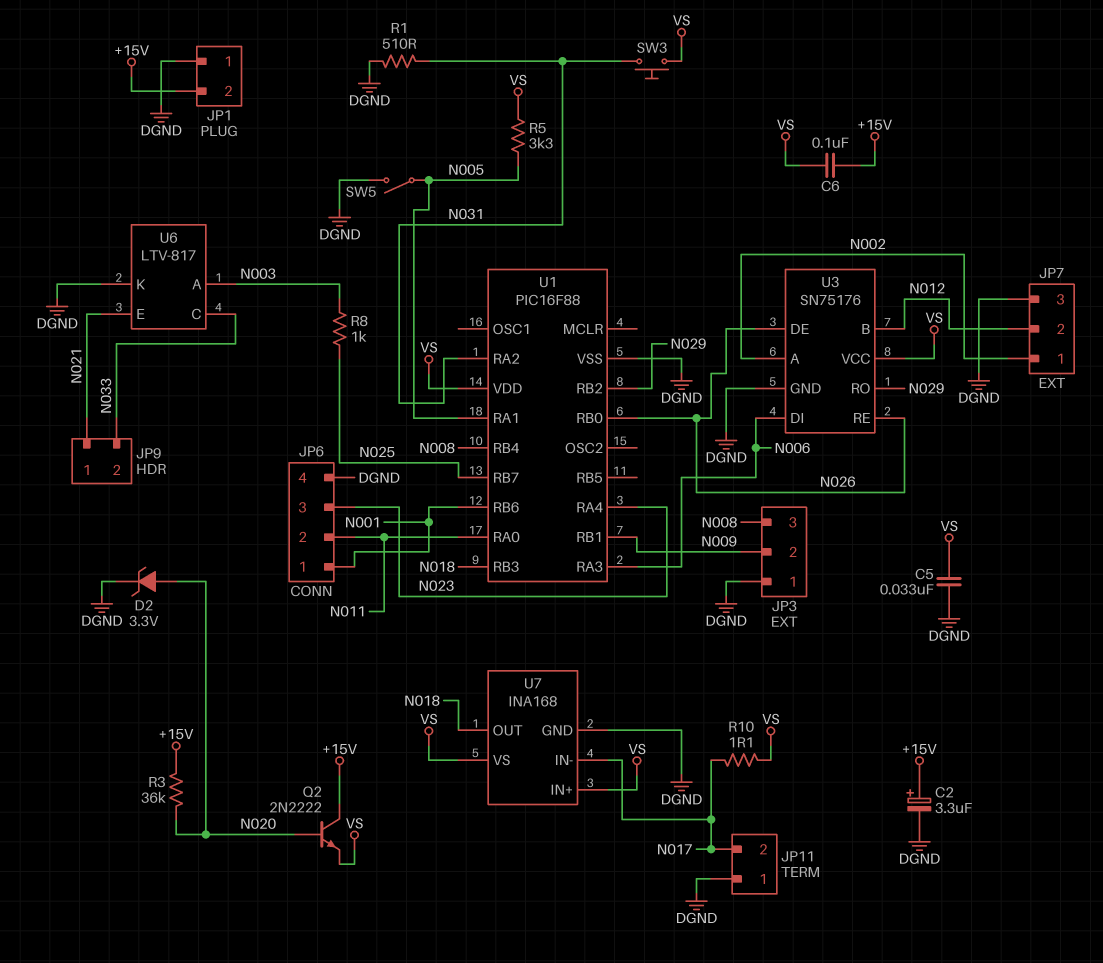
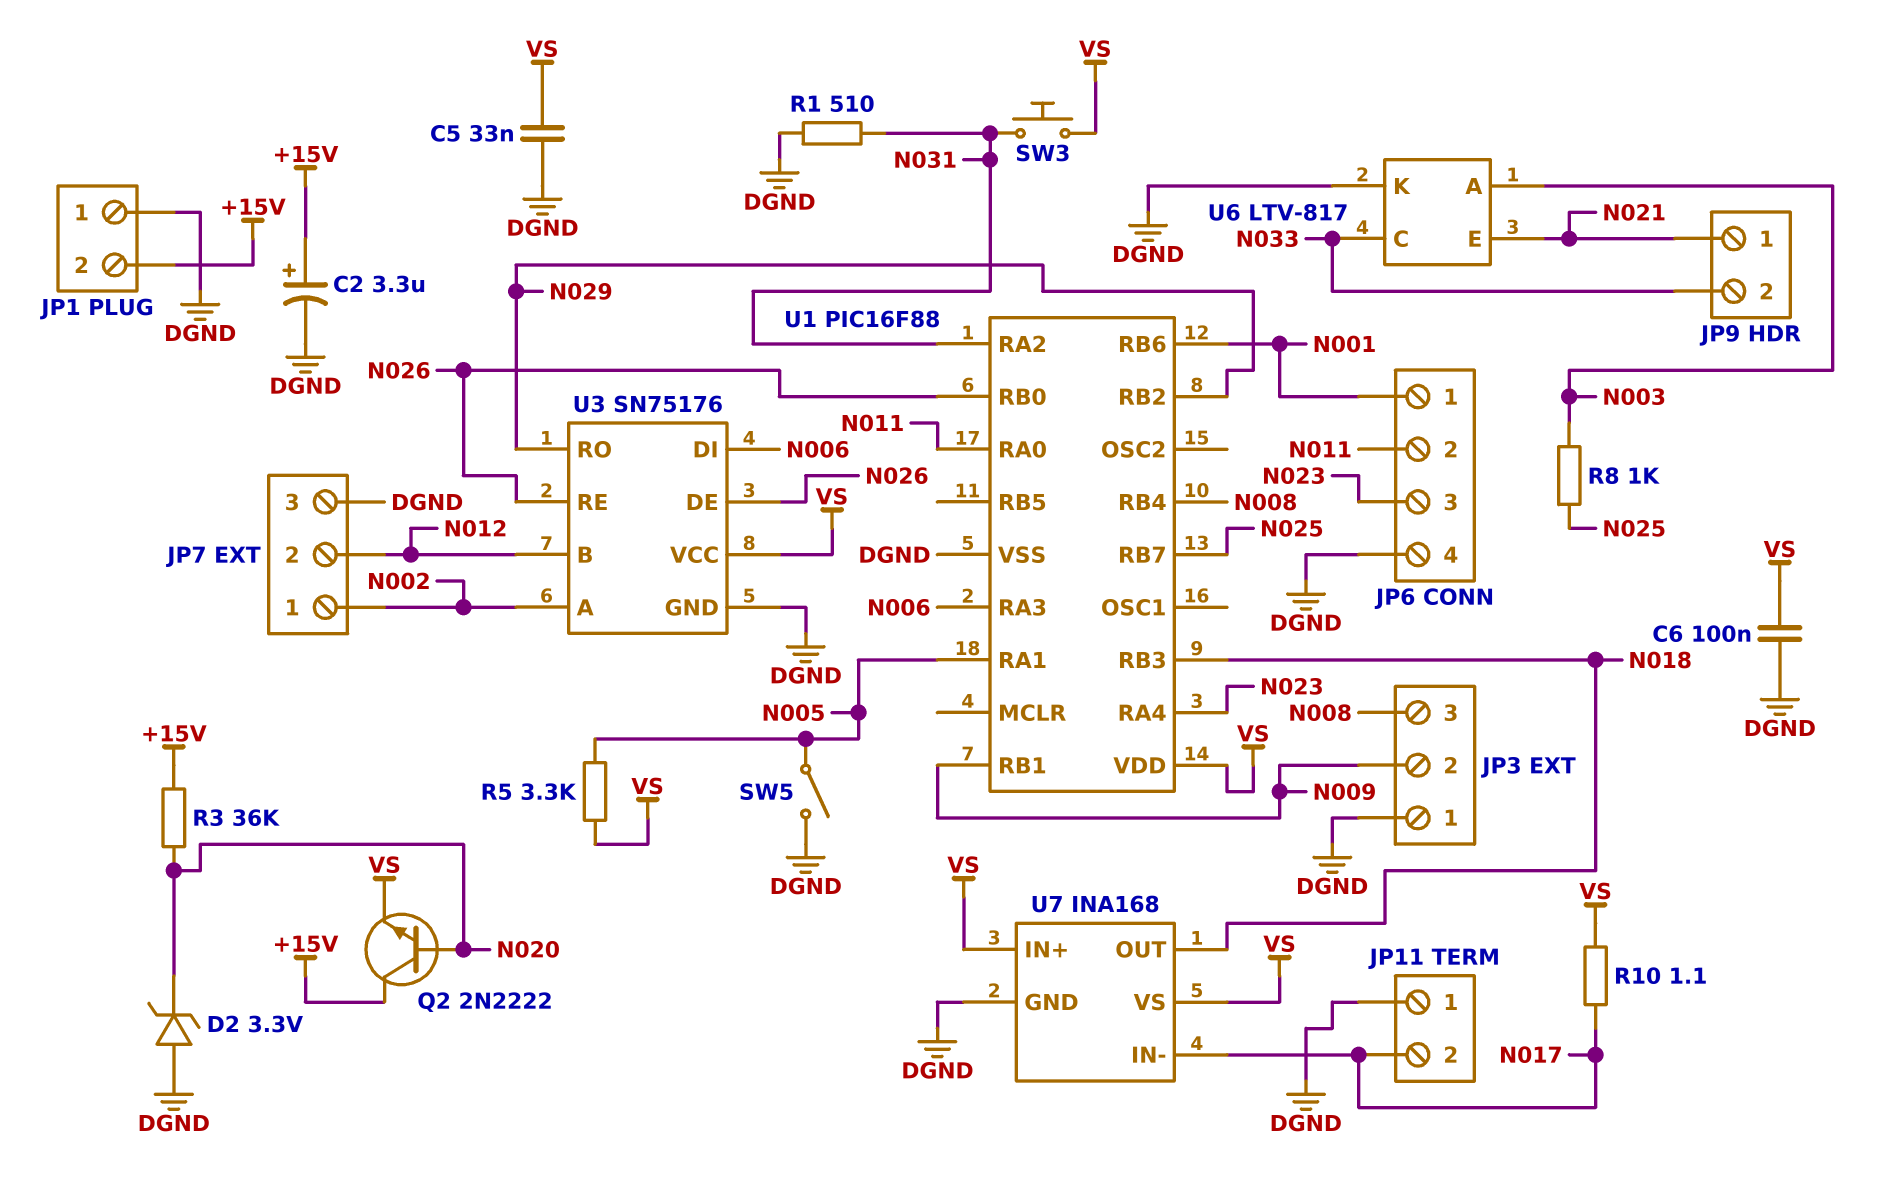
C6: 100nF (+15V, VS) -> 100nF (DGND, VS)
D2: zener 3.3V (A N020, K DGND) -> zener 3.3V (A DGND, K N020)

